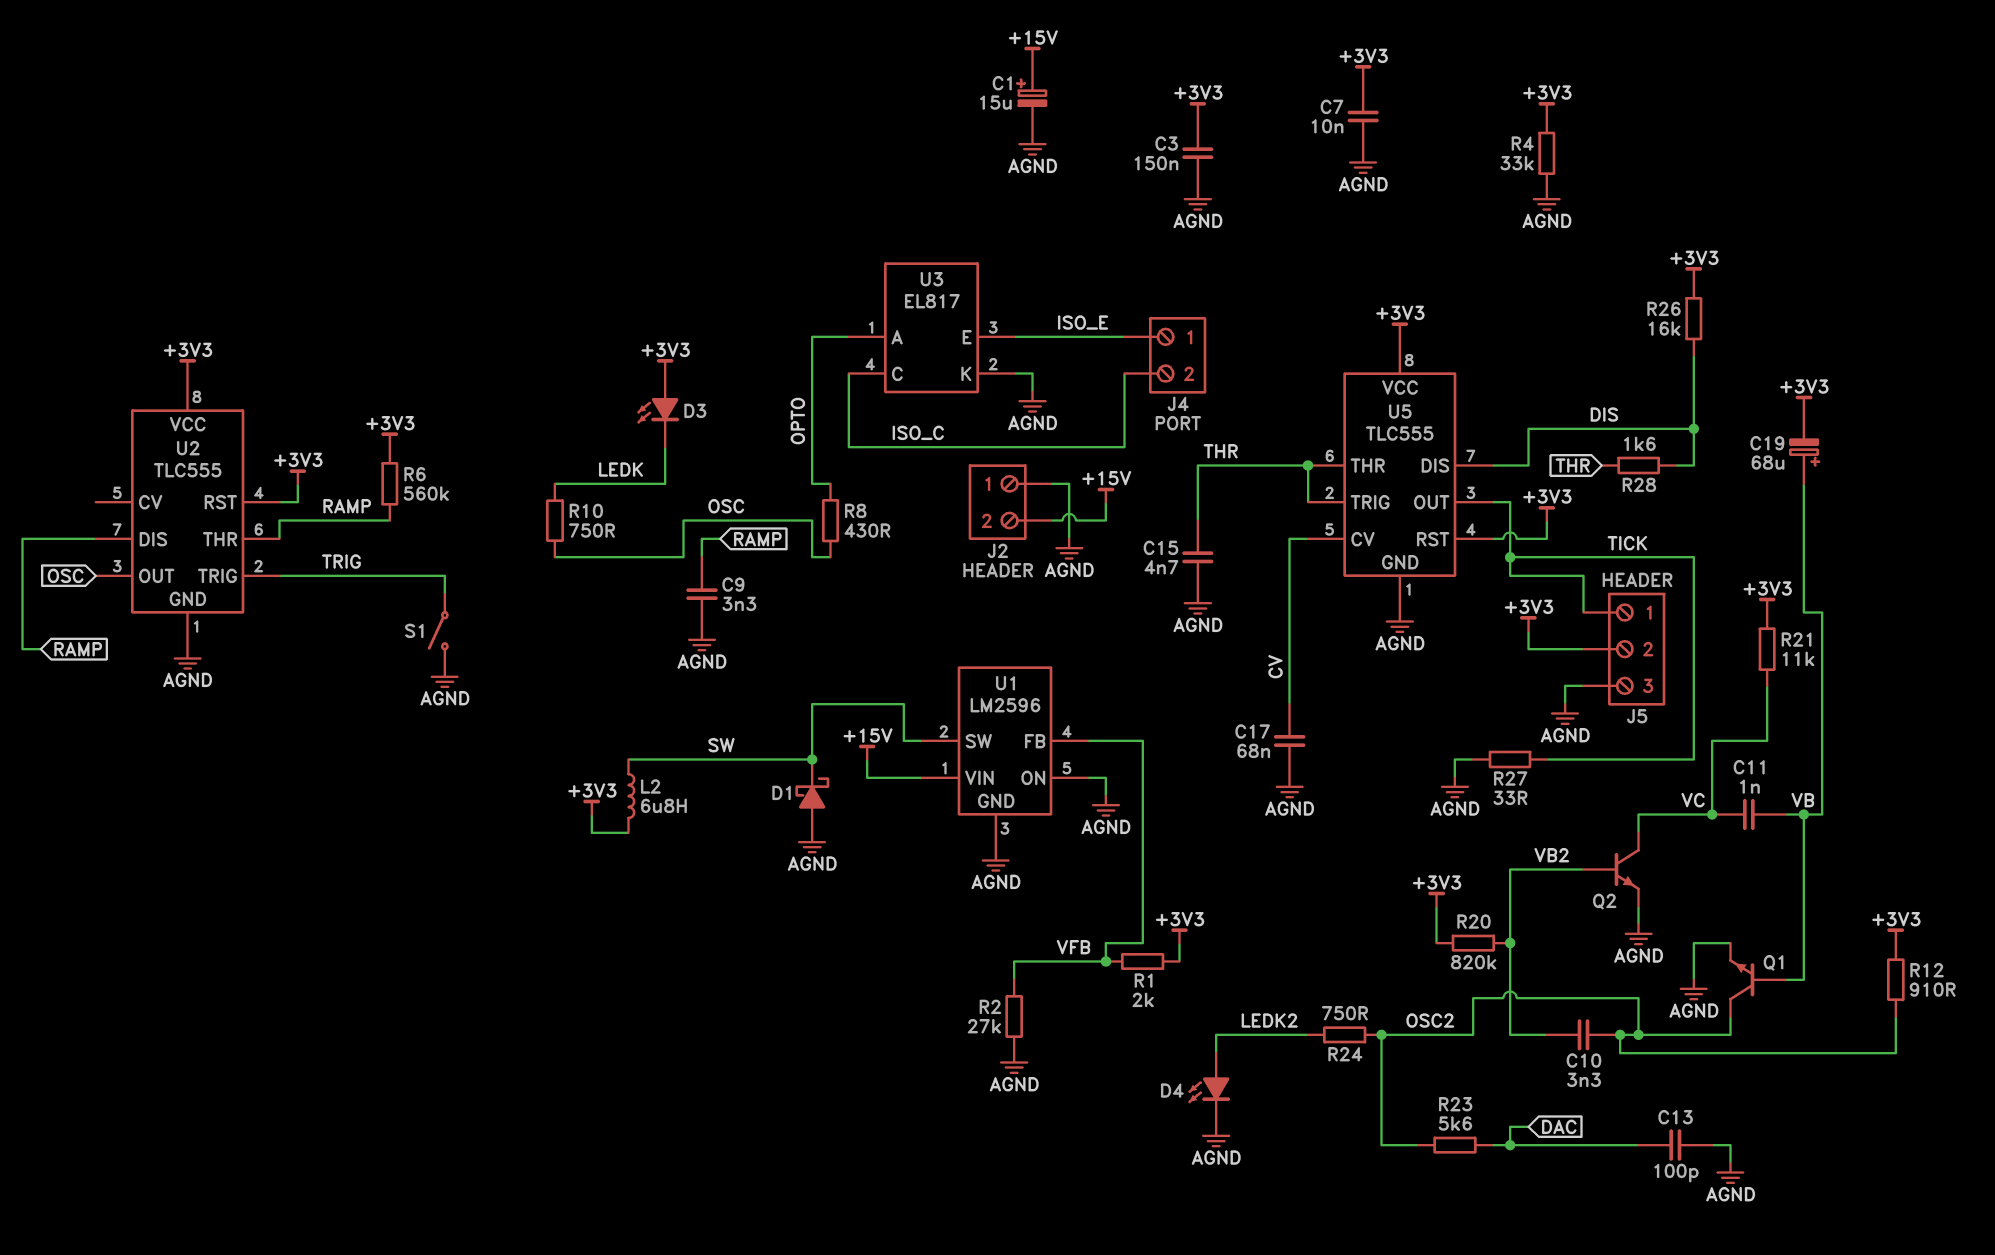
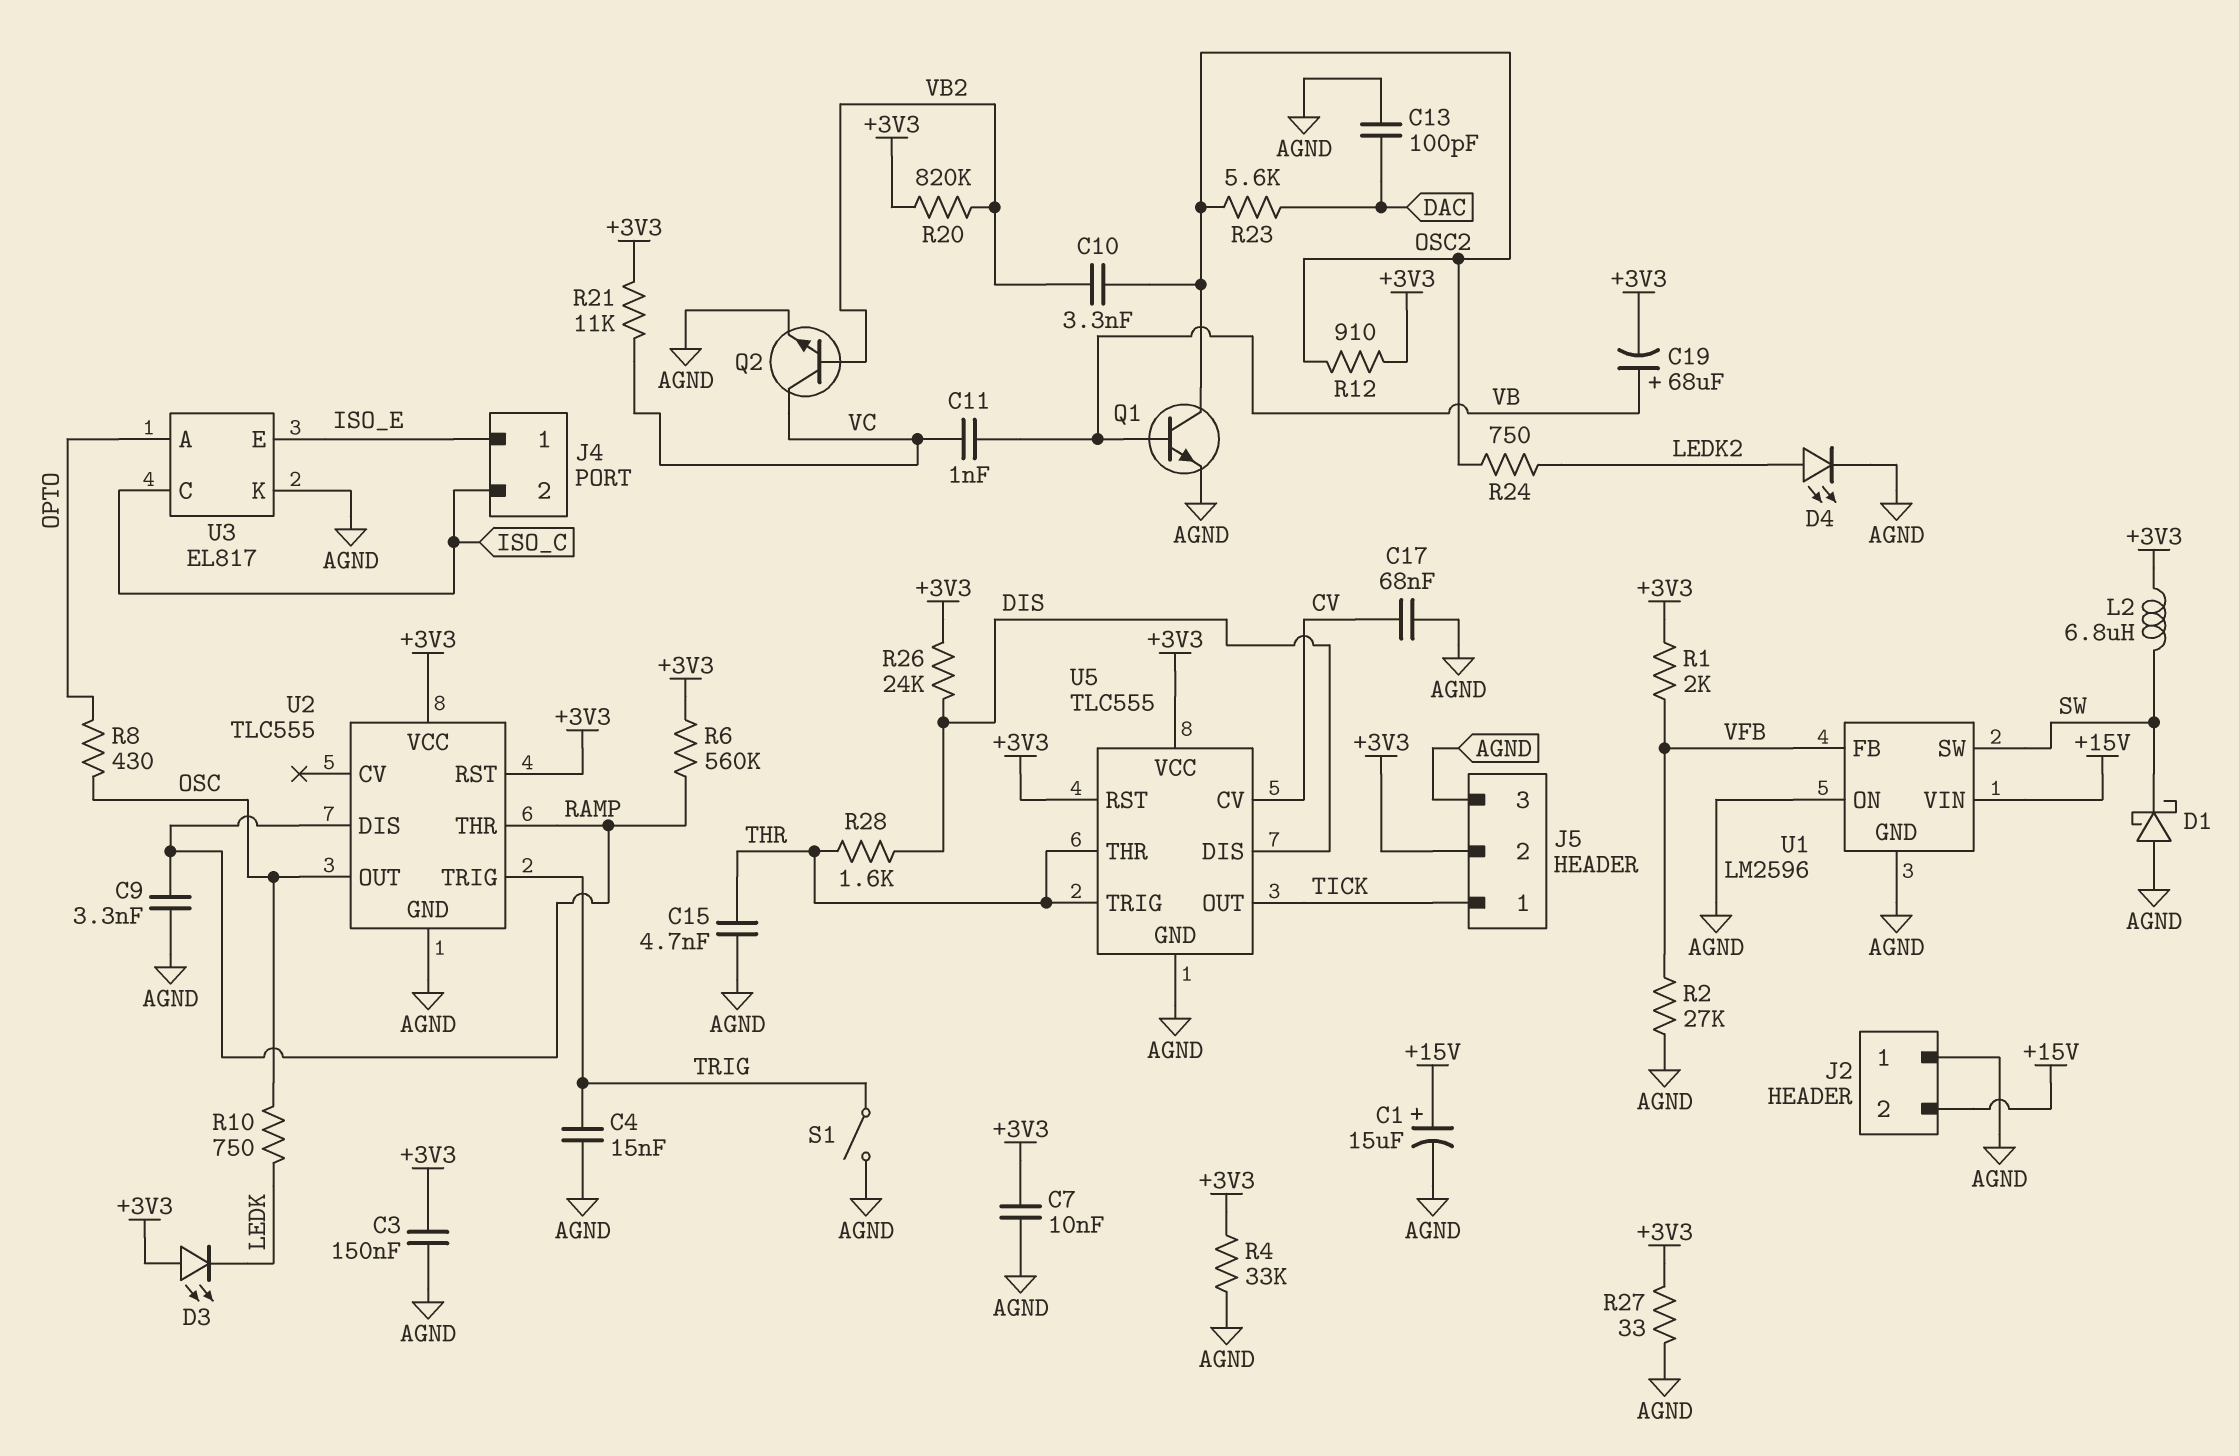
C4: none -> 15nF (AGND, TRIG)
R26: 16k (+3V3, DIS) -> 24k (+3V3, DIS)
R27: 33 (AGND, TICK) -> 33 (+3V3, AGND)

